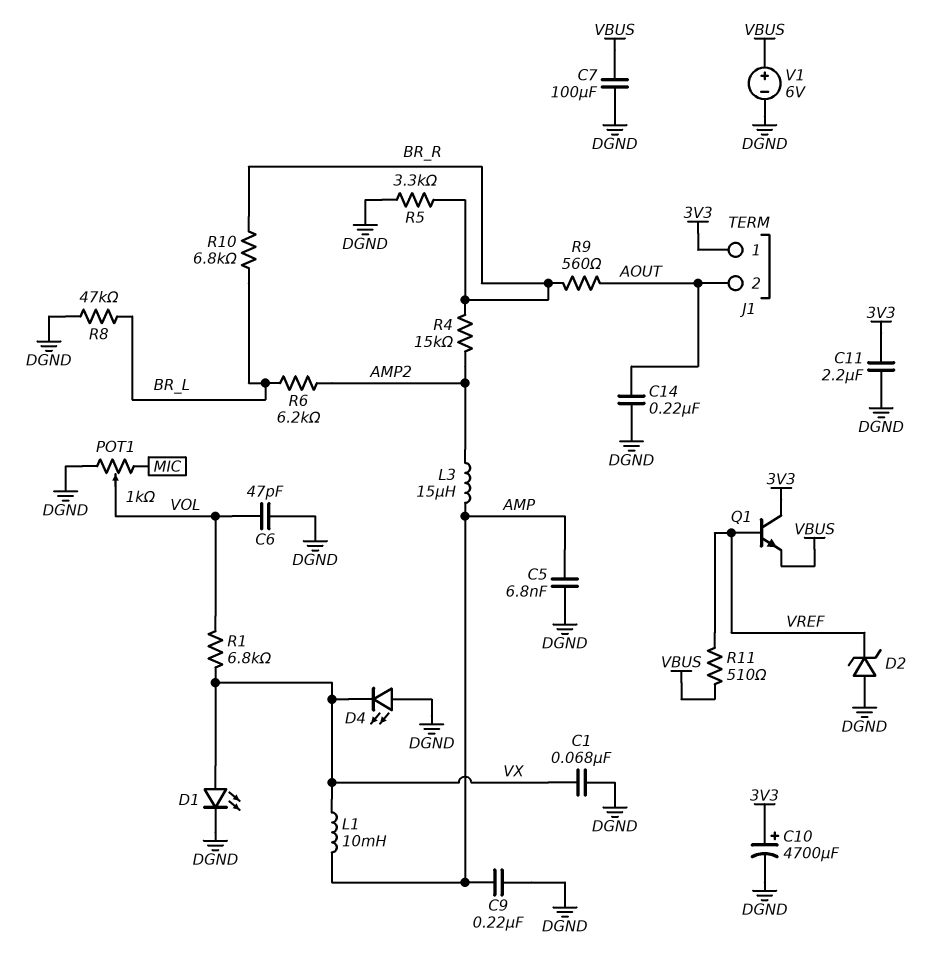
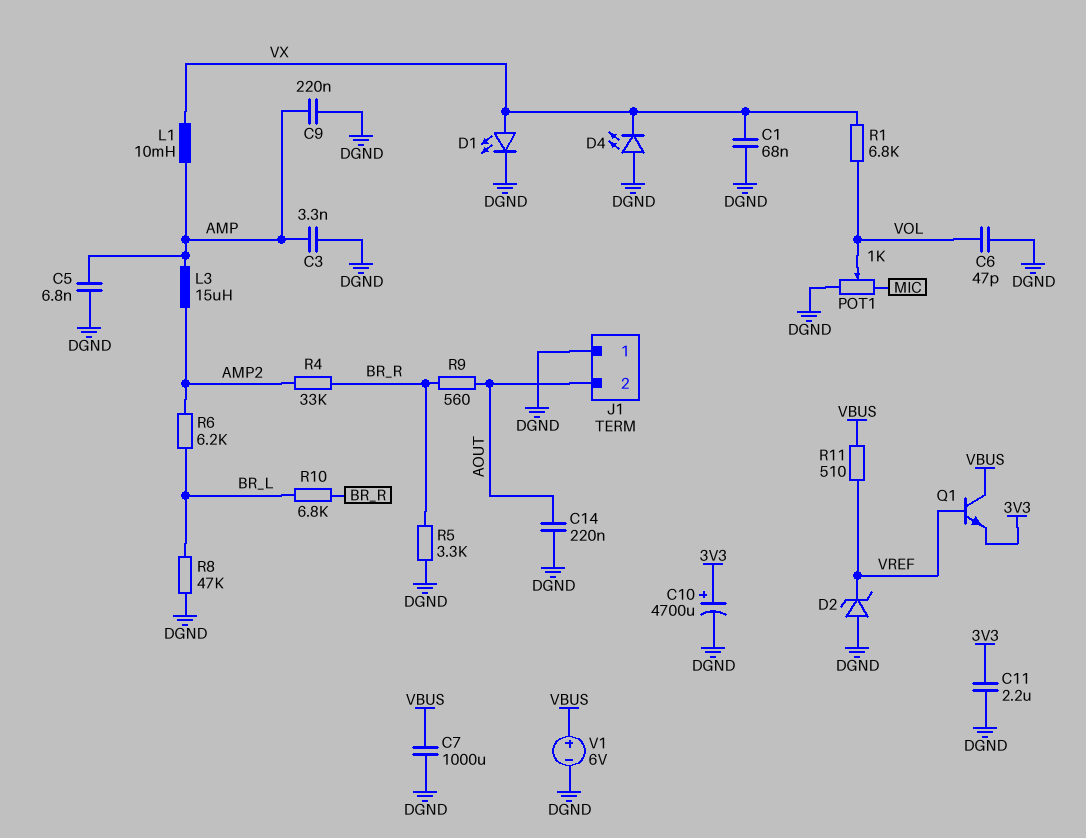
C3: none -> 3.3nF (AMP, DGND)
C7: 100uF (DGND, VBUS) -> 1000uF (DGND, VBUS)
J1 pin 1: 3V3 -> DGND
Q1: NPN (B VREF, C 3V3, E VBUS) -> NPN (B VREF, C VBUS, E 3V3)
R4: 15k (AMP2, BR_R) -> 33k (AMP2, BR_R)

